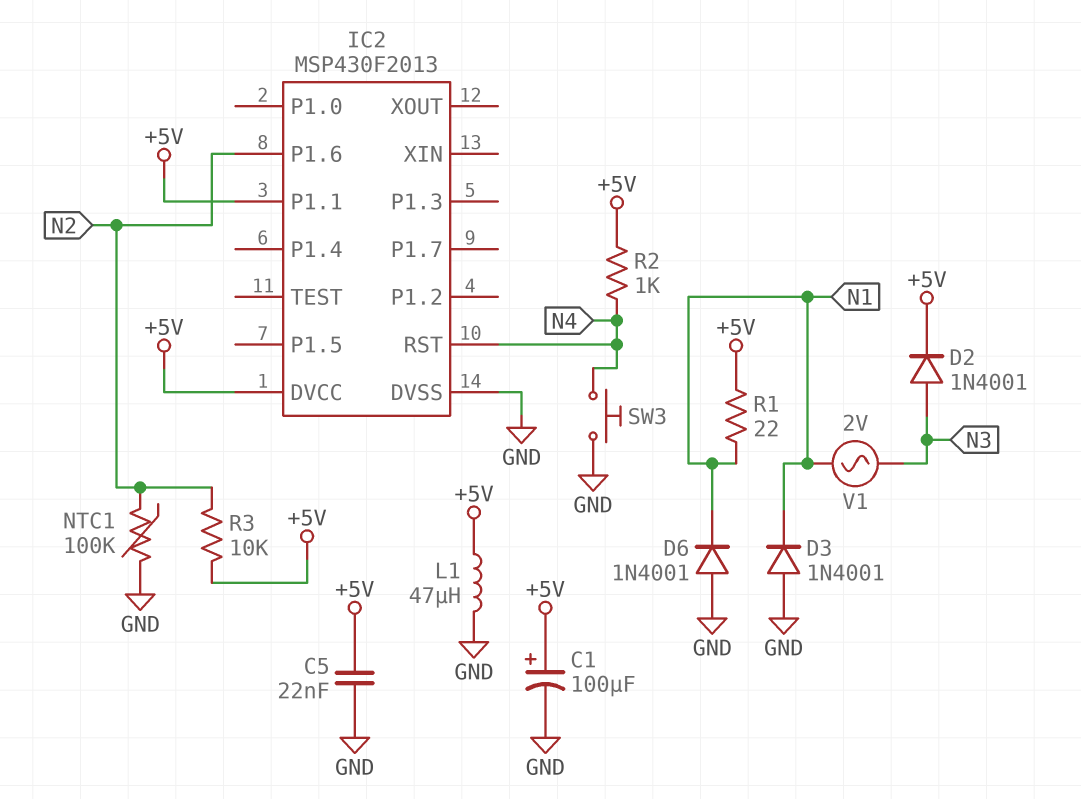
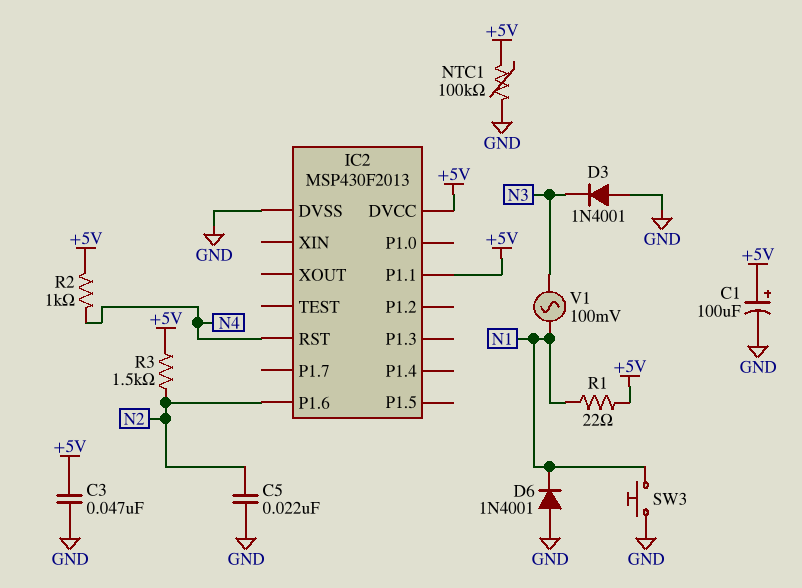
C3: none -> 47nF (+5V, GND)
C5: 22nF (+5V, GND) -> 22nF (GND, N2)
D2: diode 1N4001 (A N3, K +5V) -> none
D3: diode 1N4001 (A GND, K N1) -> diode 1N4001 (A GND, K N3)
L1: 47uH (+5V, GND) -> none
NTC1: 100k (GND, N2) -> 100k (+5V, GND)
R3: 10k (+5V, N2) -> 1.5k (+5V, N2)
SW3: button (GND, N4) -> button (GND, N1)
V1: AC 2V (N1, N3) -> AC 100mV (N1, N3)

